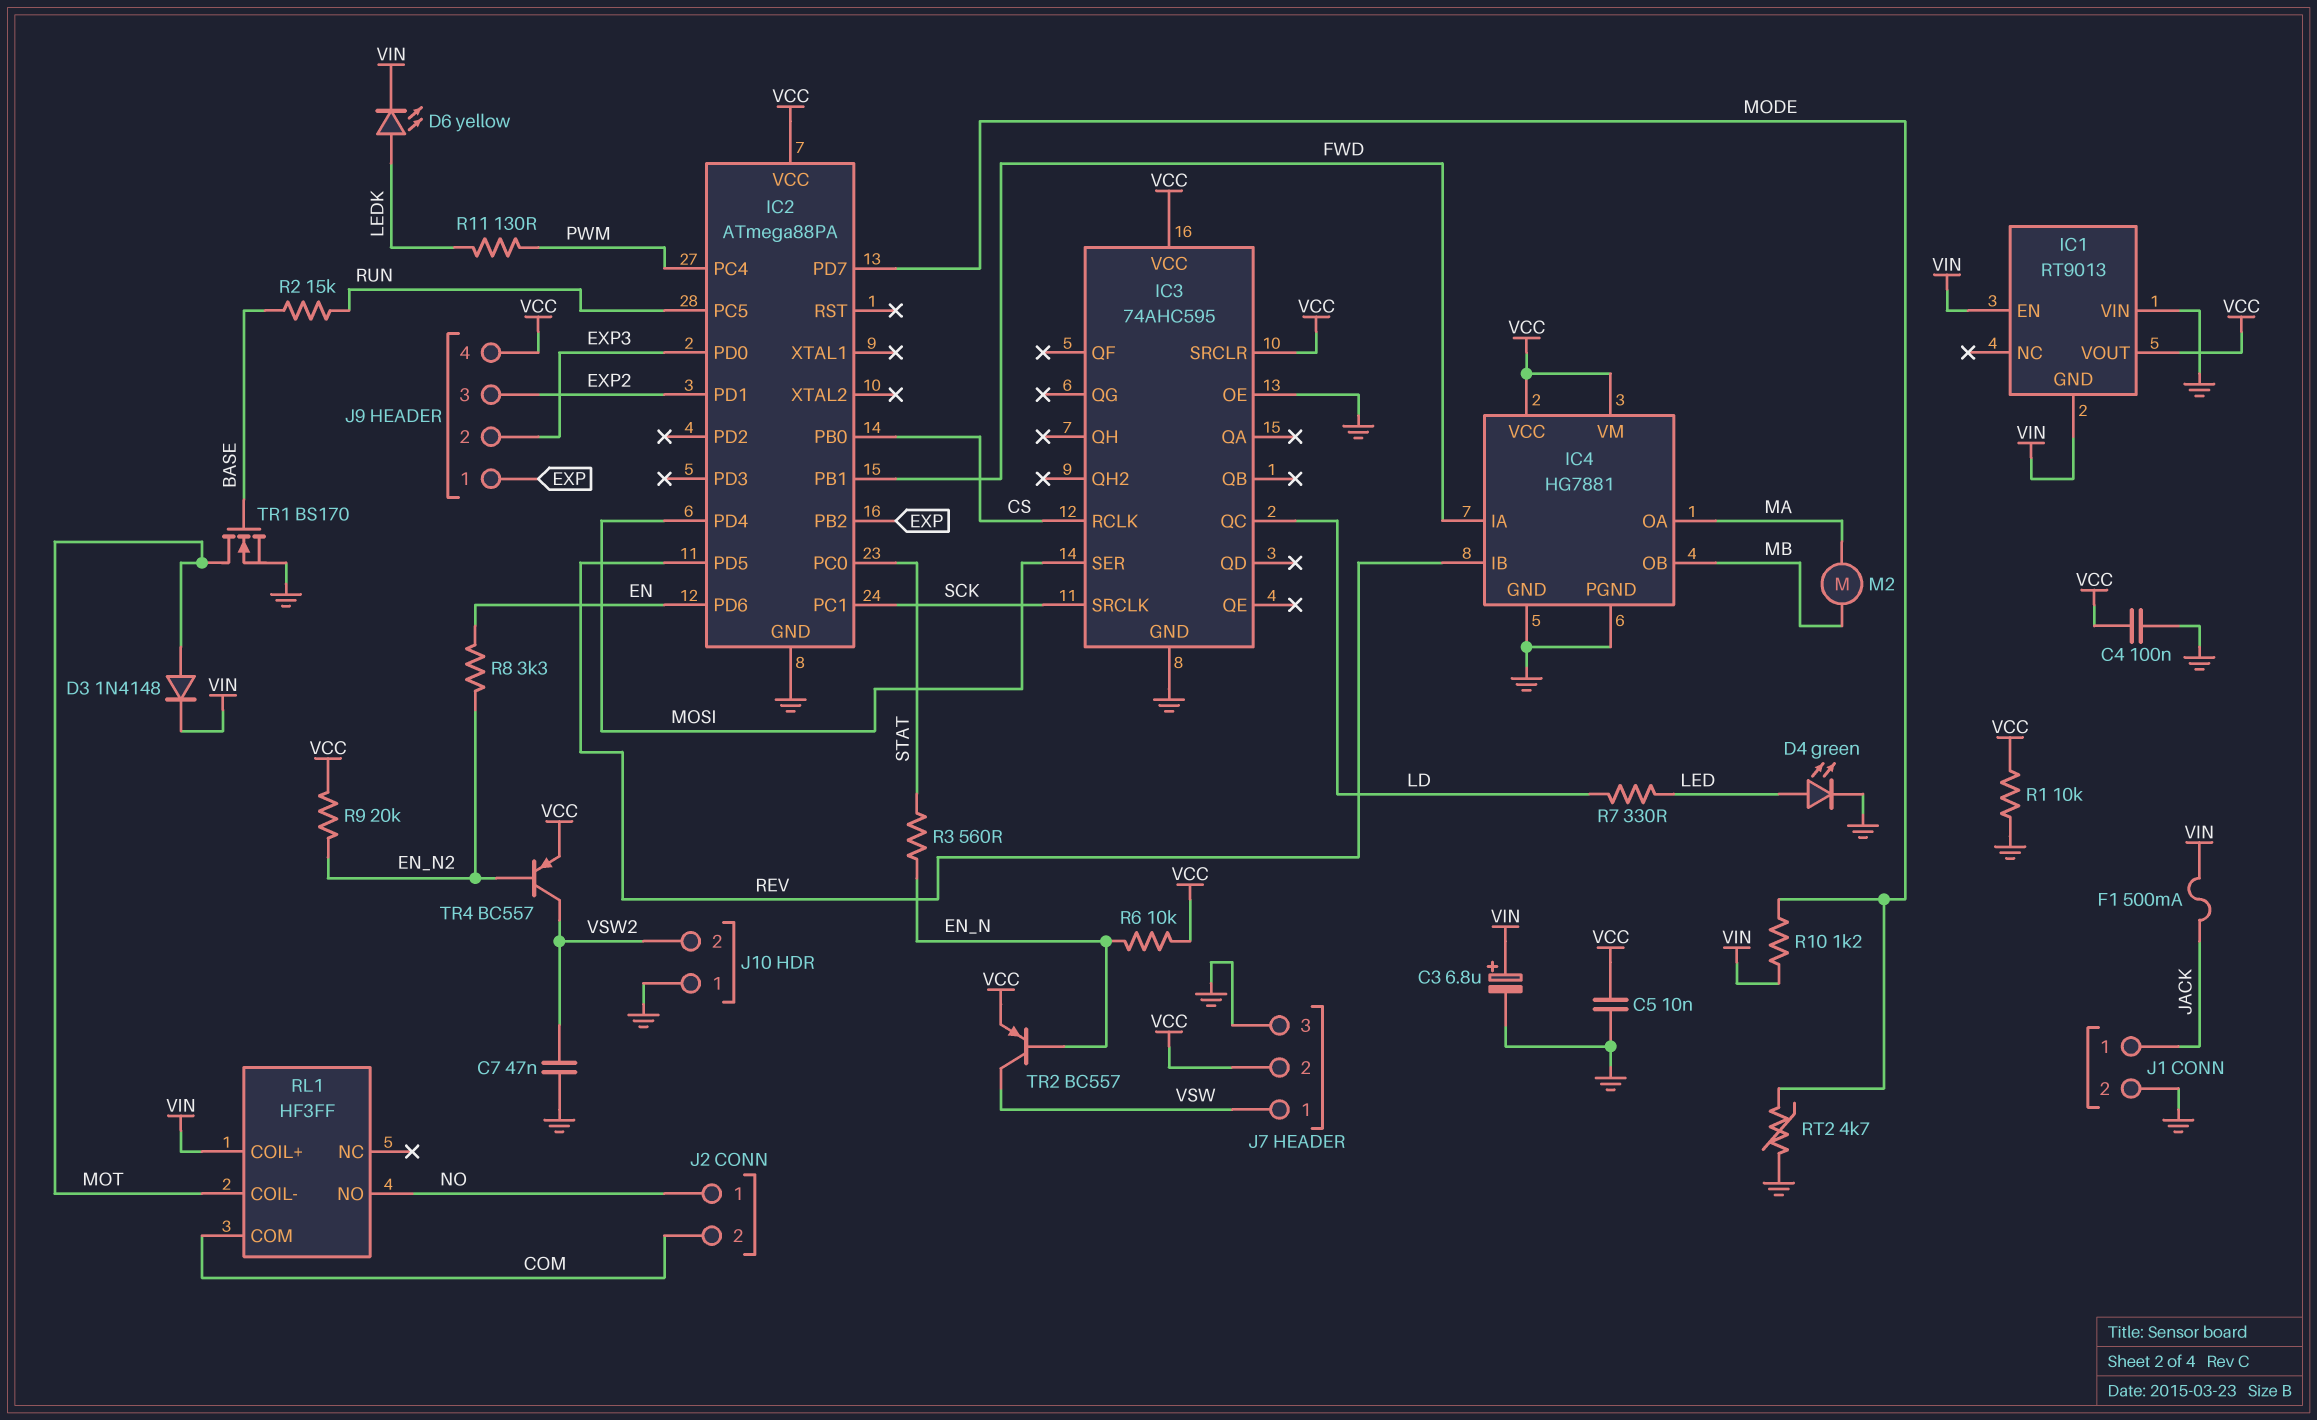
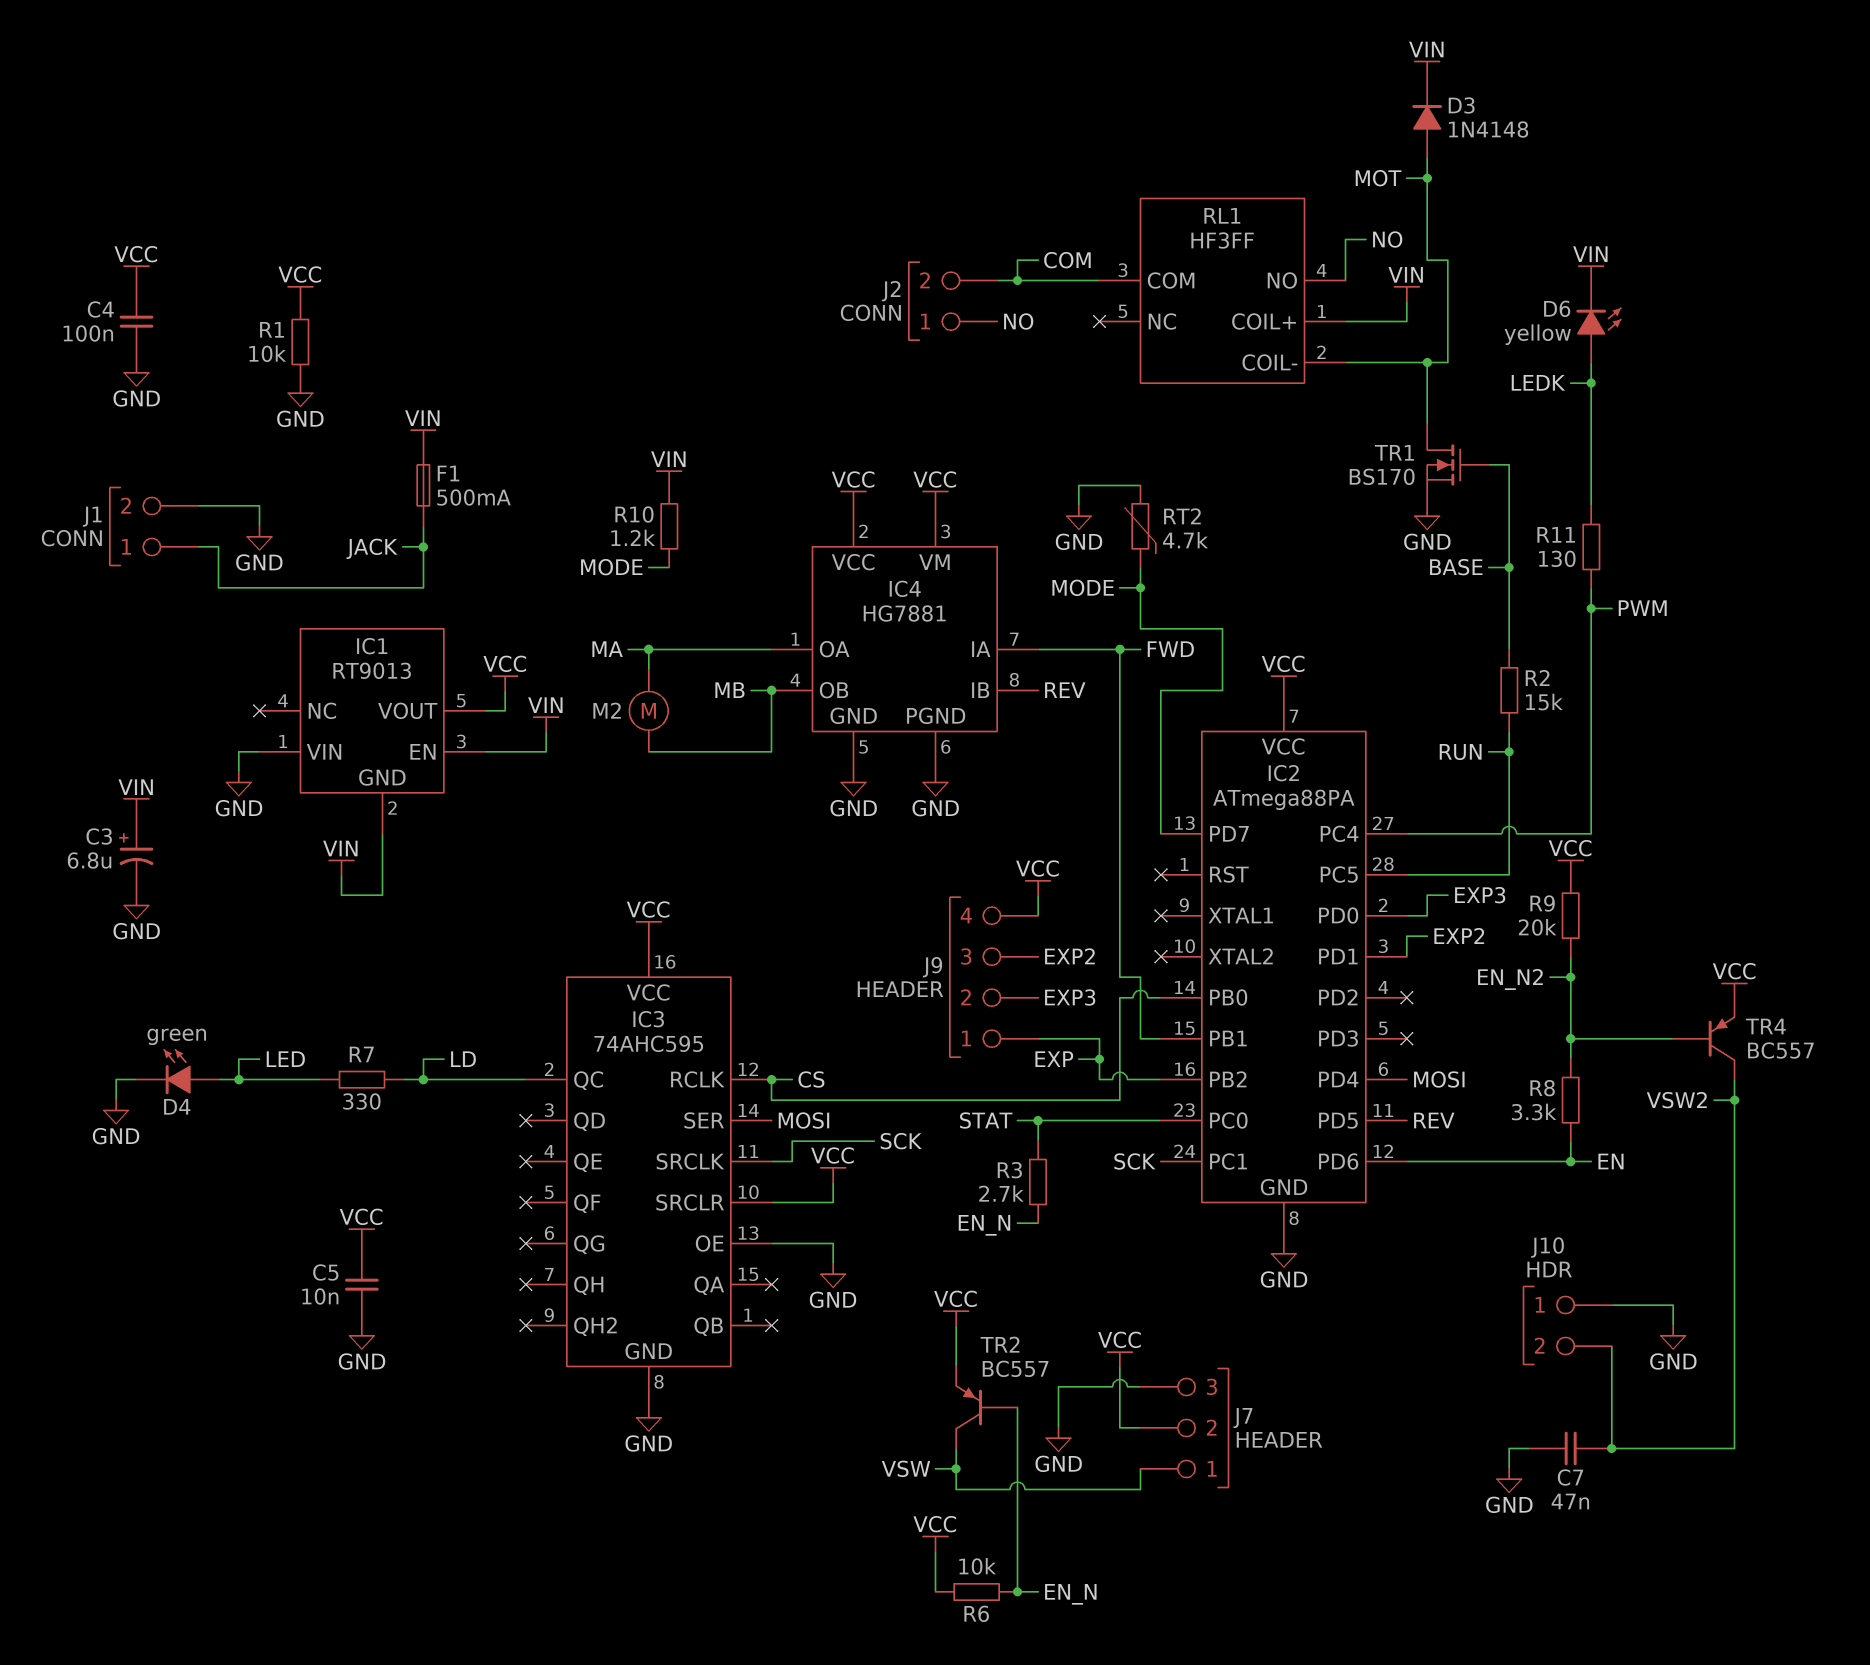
R3: 560 (EN_N, STAT) -> 2.7k (EN_N, STAT)

